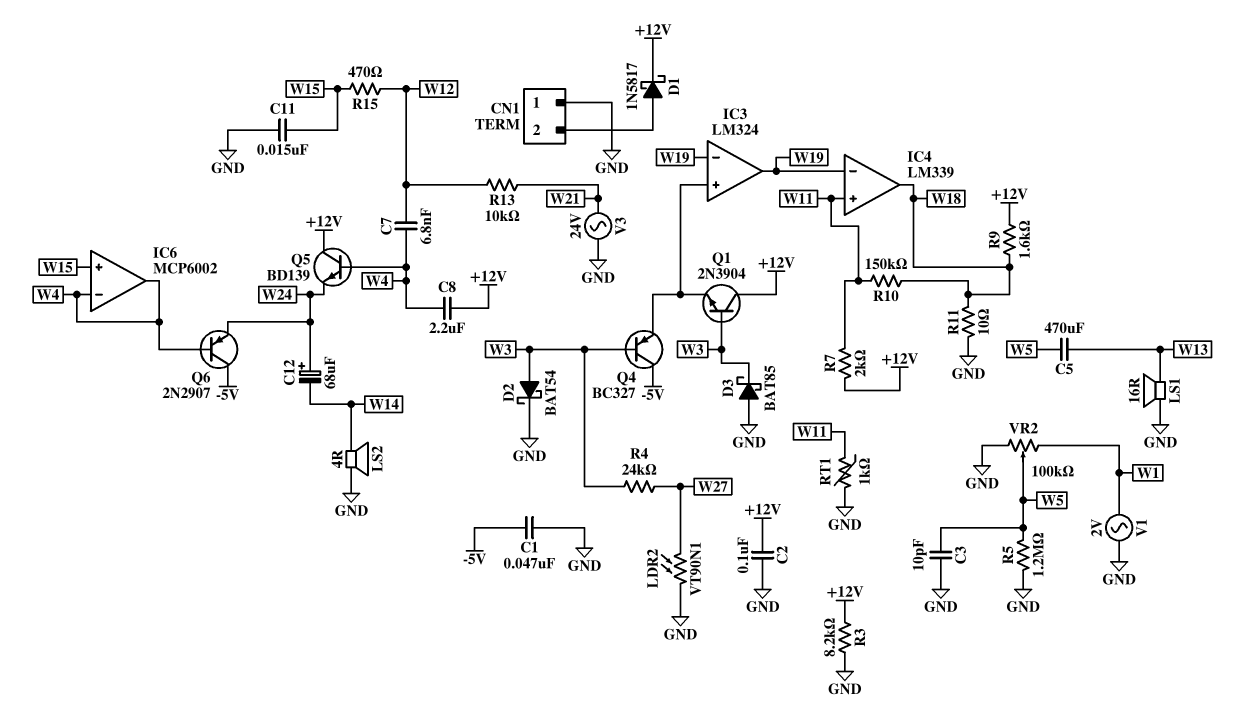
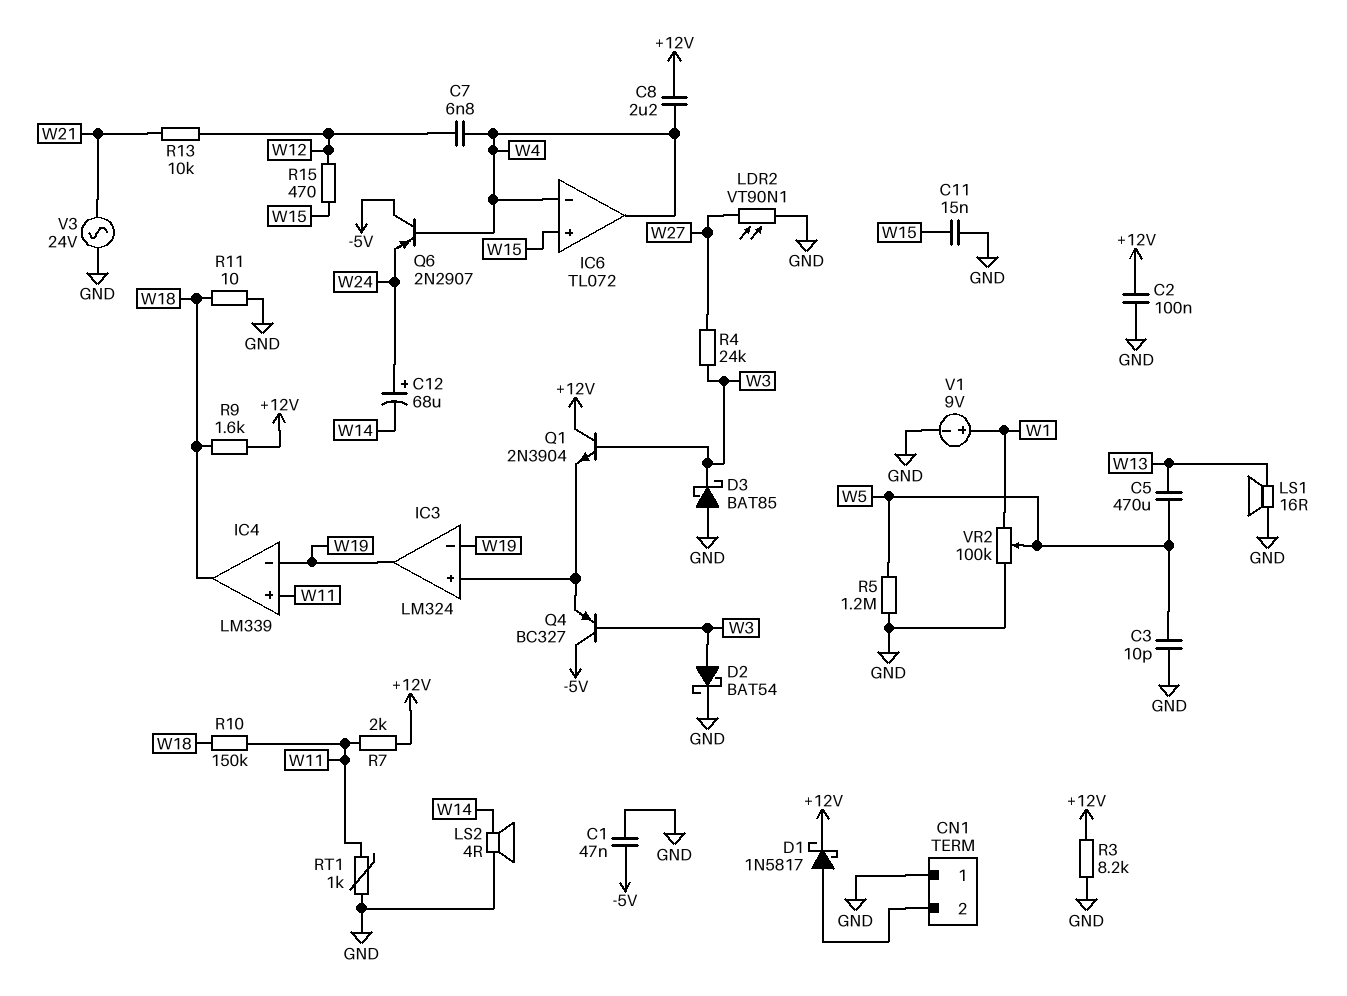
IC6: MCP6002 -> TL072
Q5: NPN BD139 (B W4, C +12V, E W24) -> none
V1: AC 2V (GND, W1) -> 9V (plus W1, minus GND)

